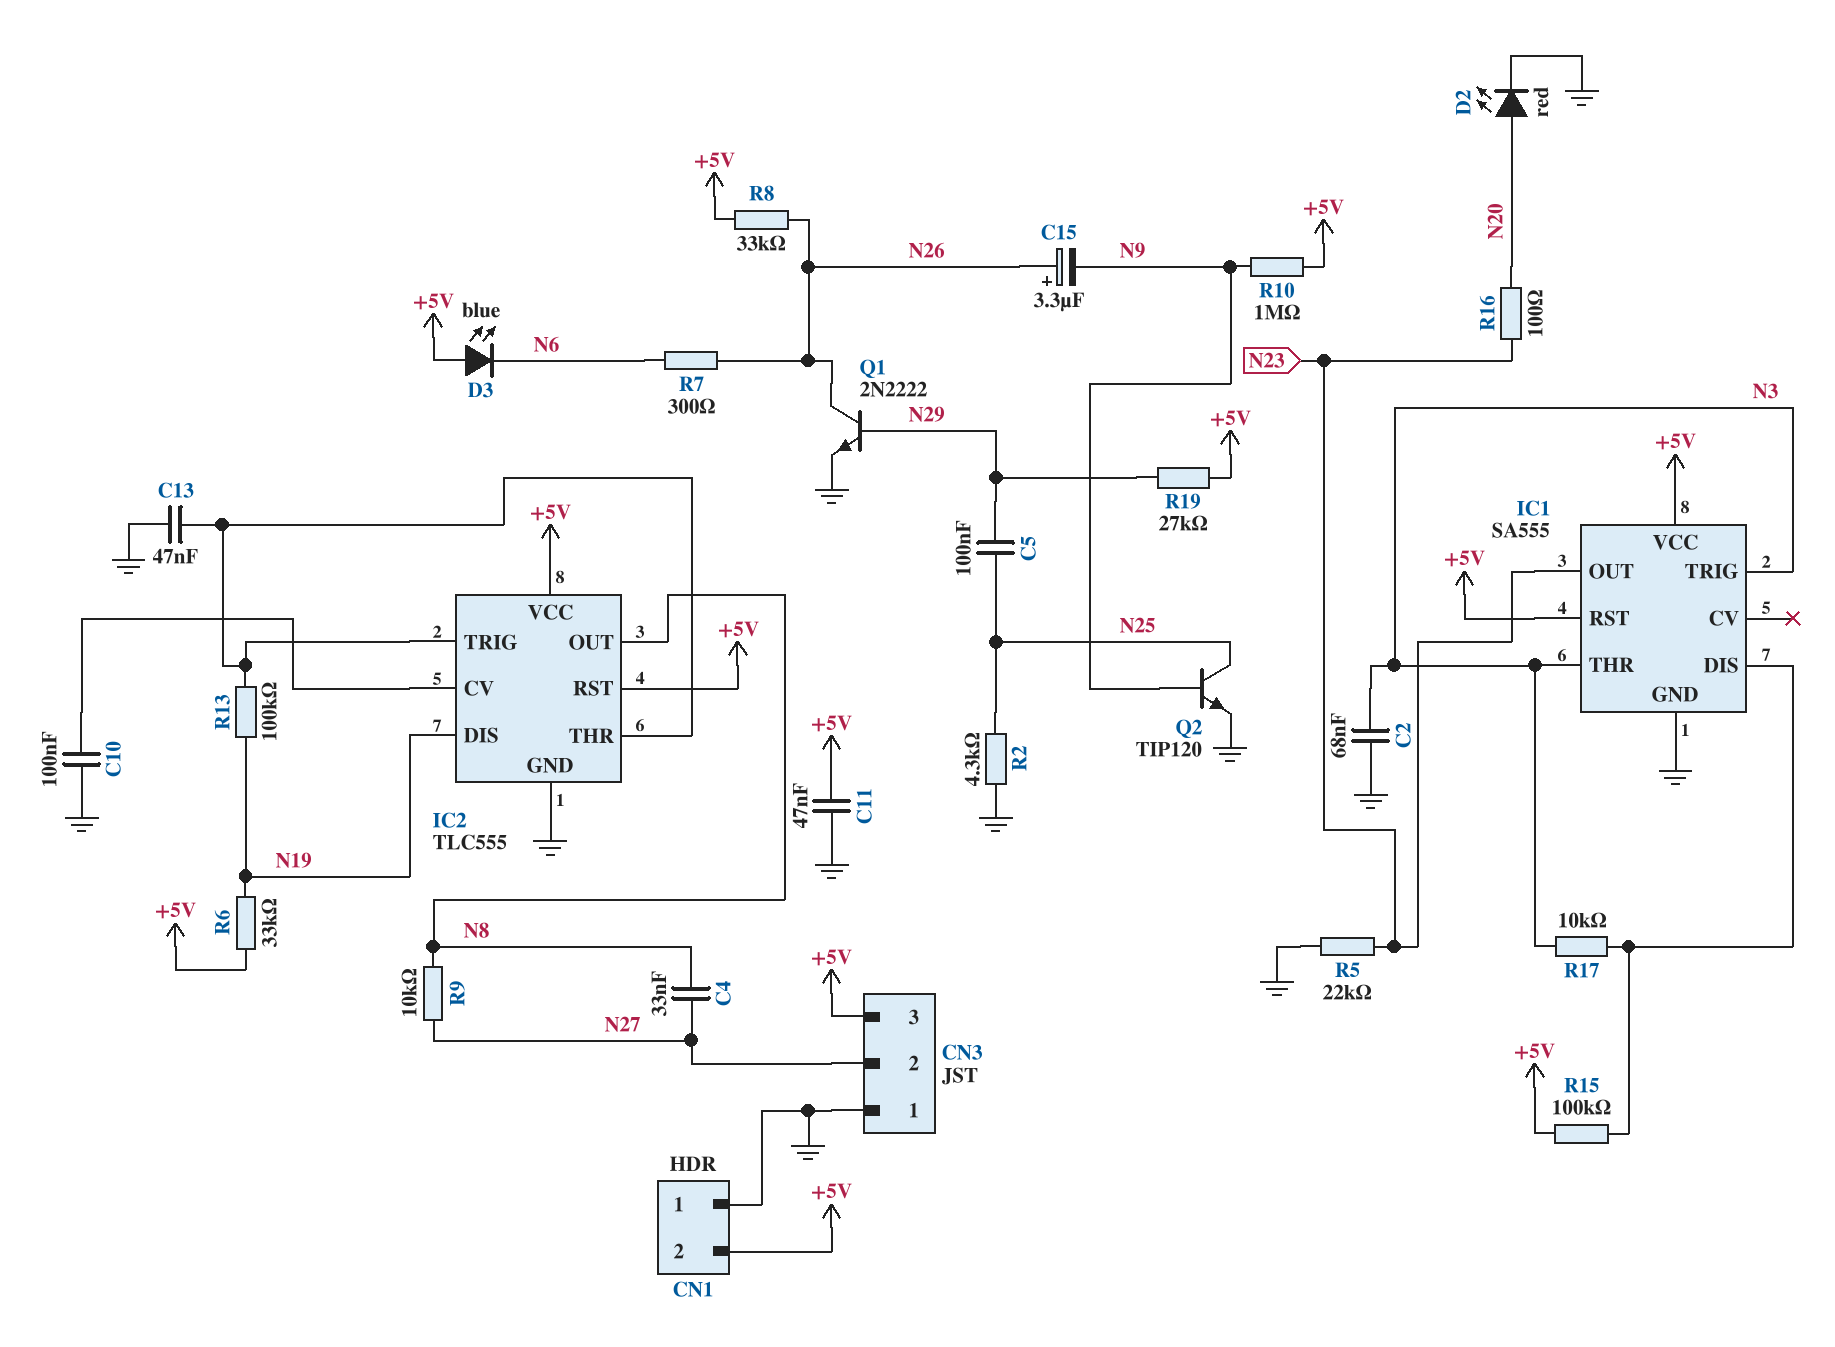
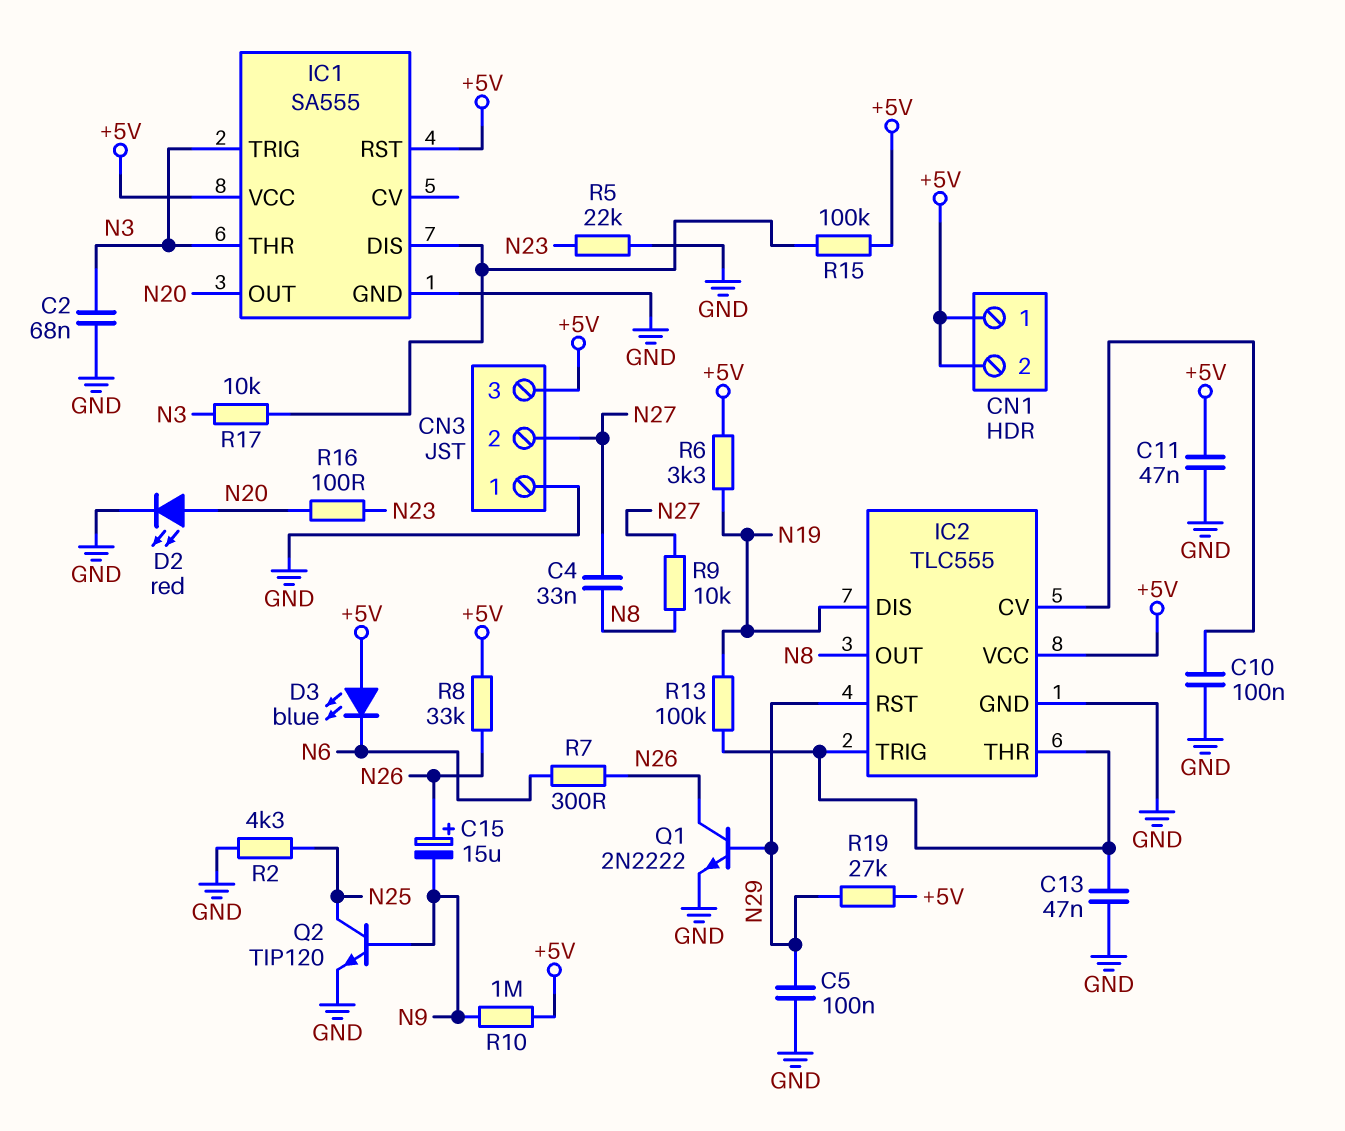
C5: 100nF (N25, N29) -> 100nF (GND, N29)
C15: 3.3uF (plus N26, minus N9) -> 15uF (plus N26, minus N9)
CN1 pin 1: GND -> +5V
IC1 pin OUT: N23 -> N20
IC2 pin RST: +5V -> N29
R6: 33k (+5V, N19) -> 3.3k (+5V, N19)

